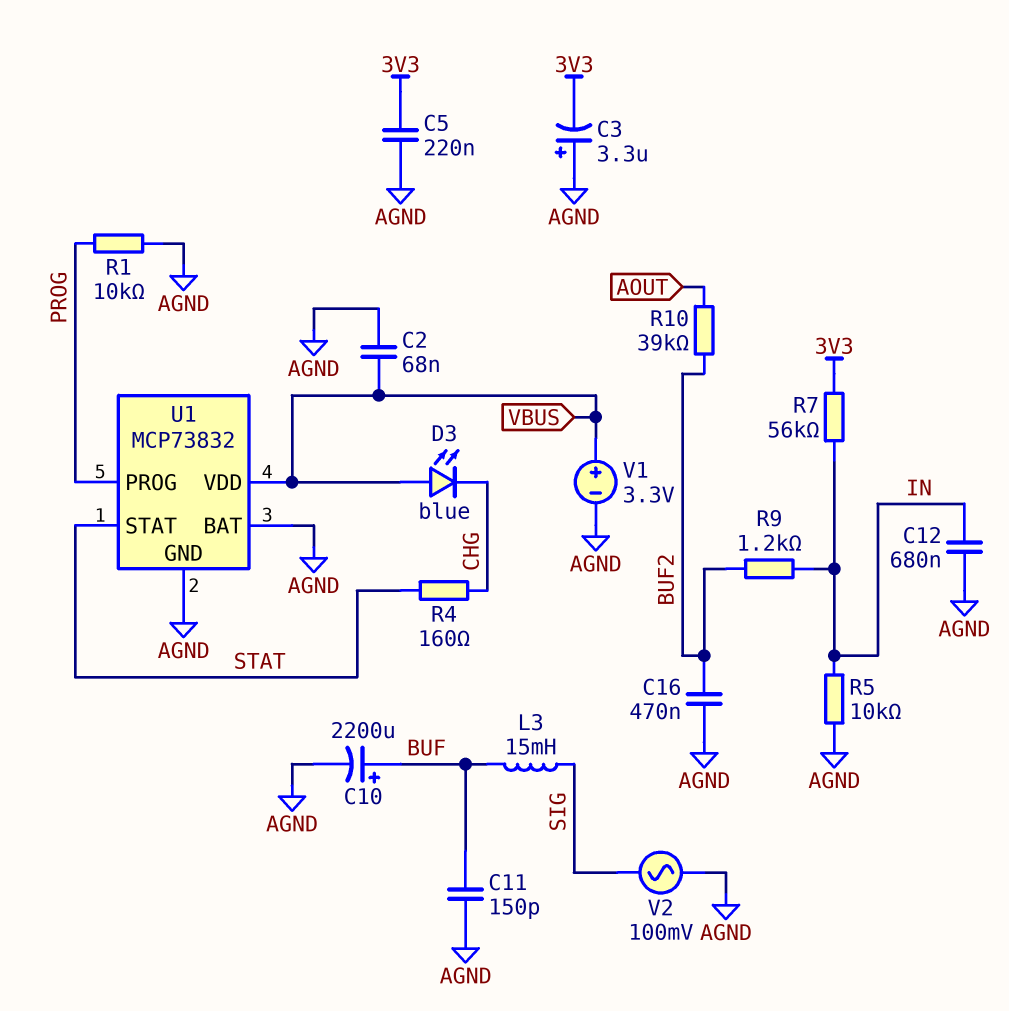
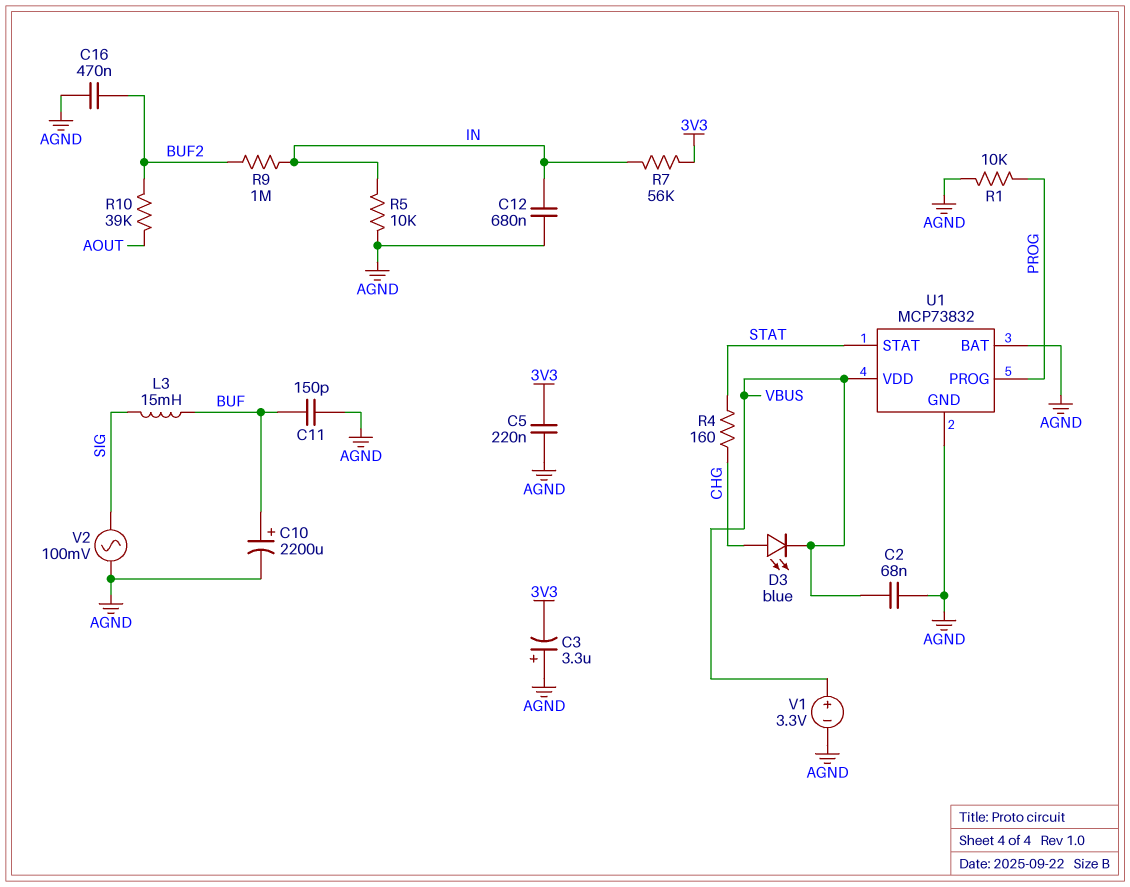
D3: LED blue (A VBUS, K CHG) -> LED blue (A CHG, K VBUS)
R9: 1.2k (BUF2, IN) -> 1M (BUF2, IN)

